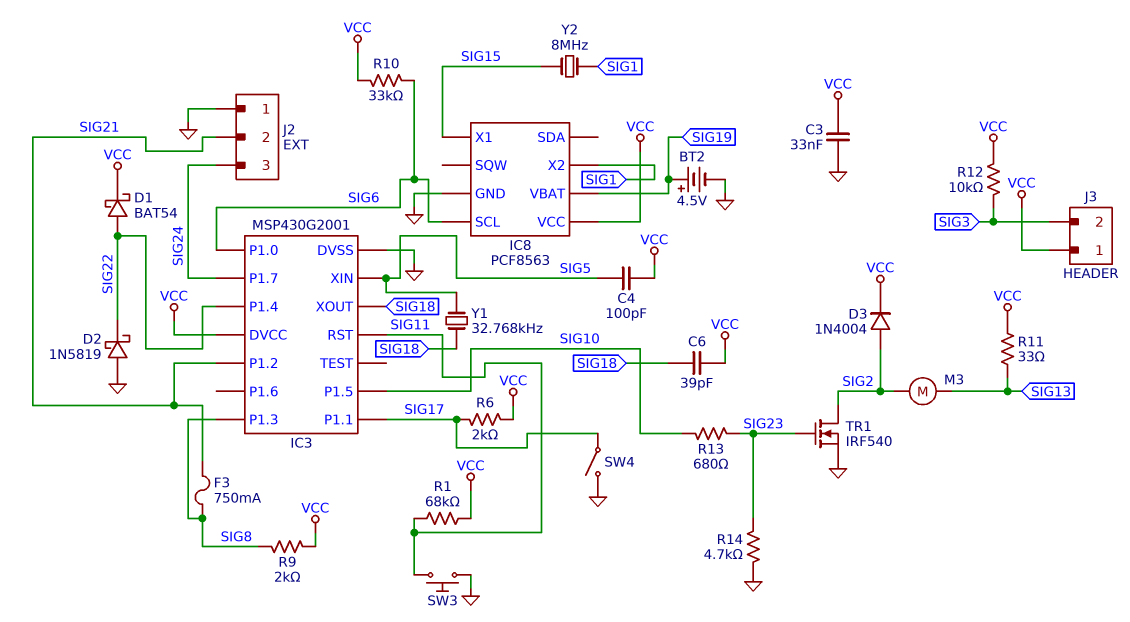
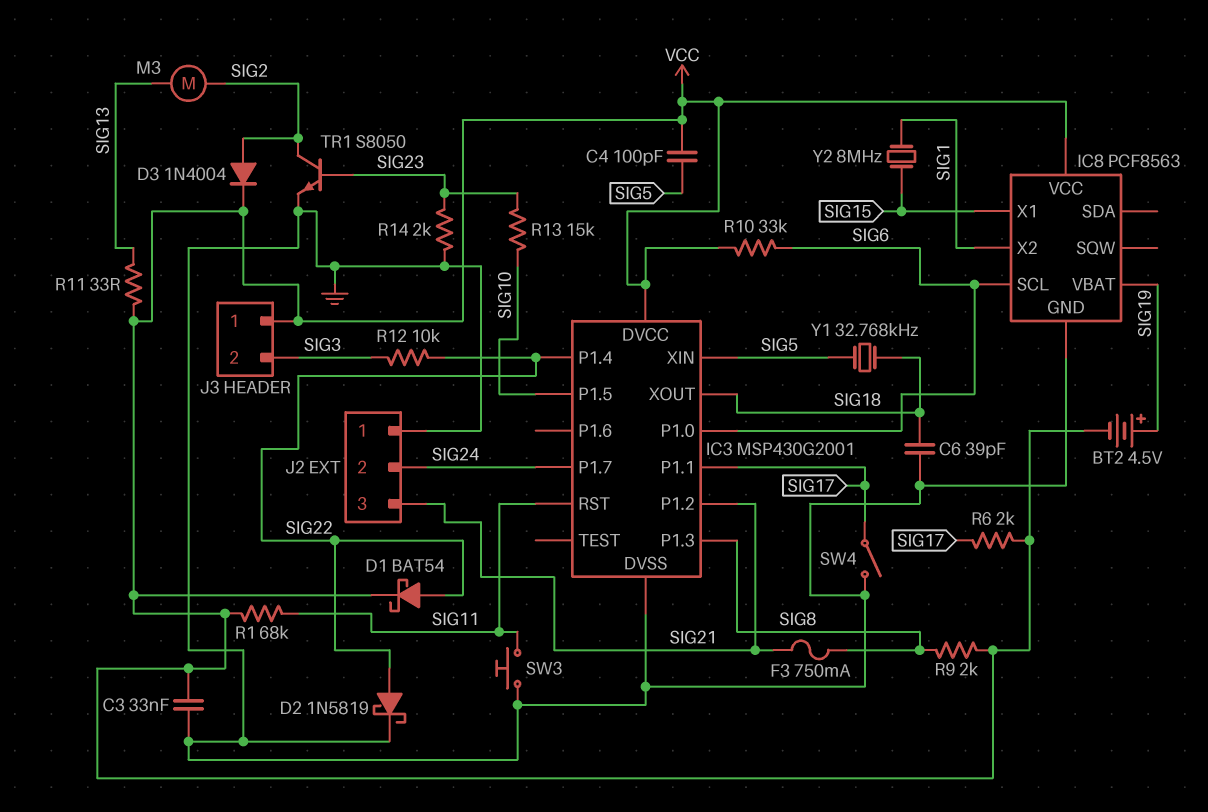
BT2: 4.5V (plus SIG19, minus GND) -> 4.5V (plus SIG19, minus VCC)
C6: 39pF (SIG18, VCC) -> 39pF (GND, SIG18)
D2: schottky 1N5819 (A GND, K SIG22) -> schottky 1N5819 (A SIG22, K GND)
J2 pin 2: SIG21 -> SIG24
J2 pin 3: SIG24 -> SIG21
R12: 10k (SIG3, VCC) -> 10k (SIG3, SIG22)
R13: 680 (SIG10, SIG23) -> 15k (SIG10, SIG23)
R14: 4.7k (GND, SIG23) -> 2k (GND, SIG23)
TR1: NMOS IRF540 (G SIG23, D SIG2, S GND) -> NPN S8050 (B SIG23, C SIG2, E GND)

